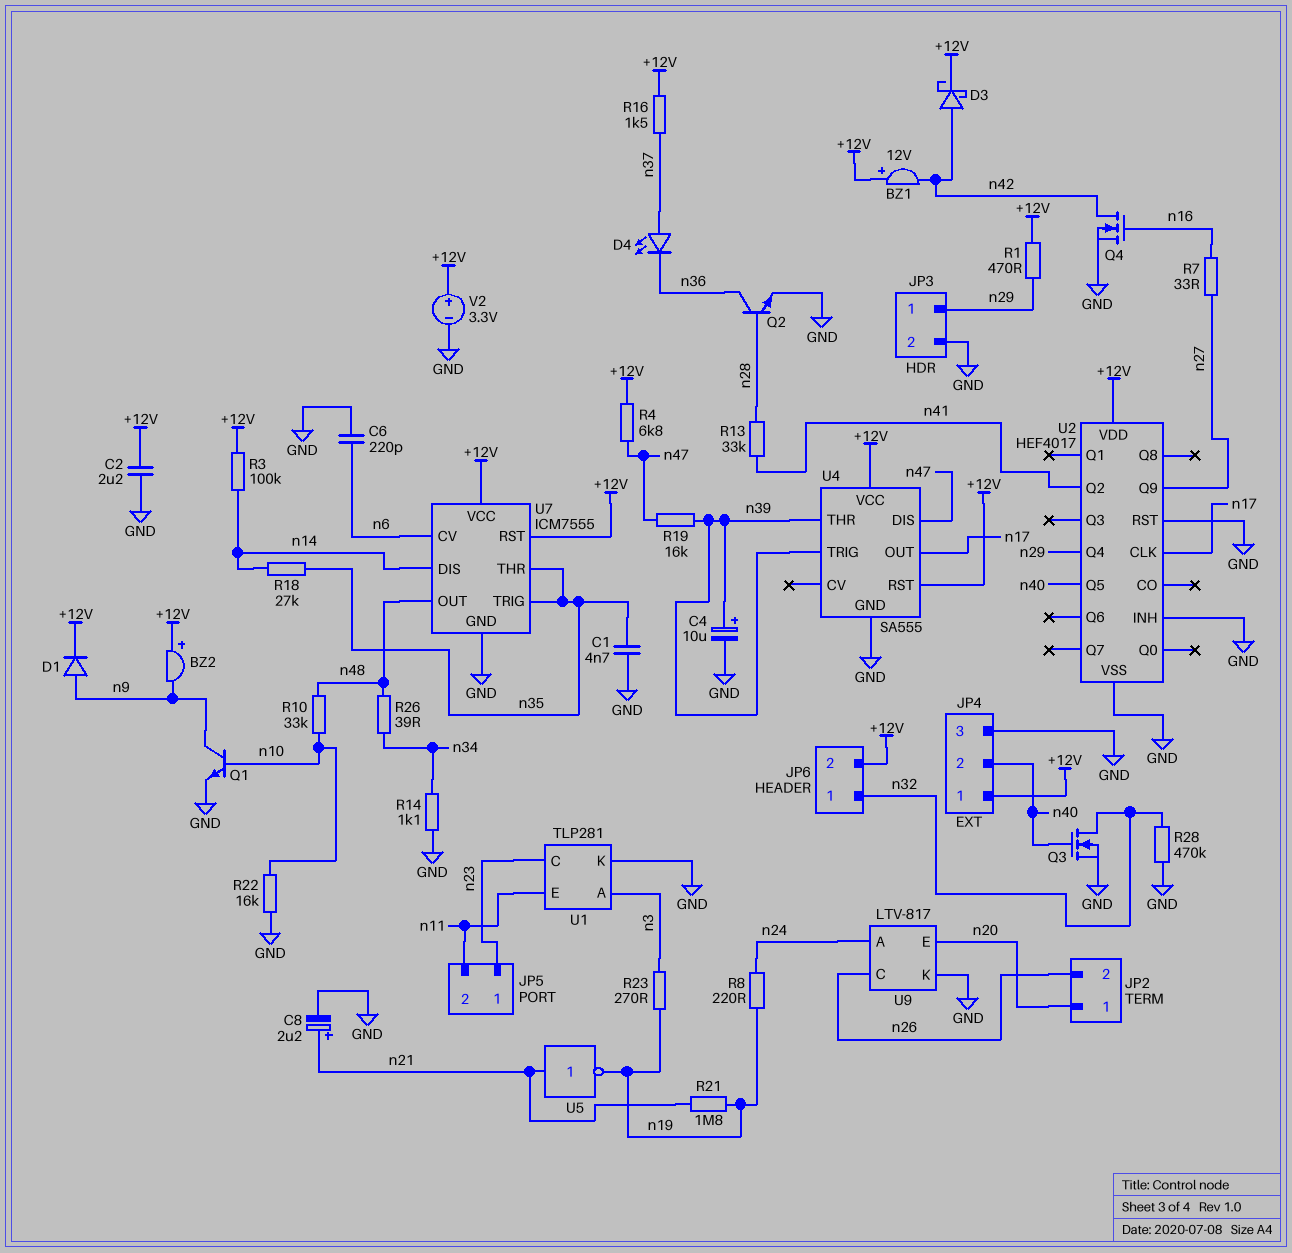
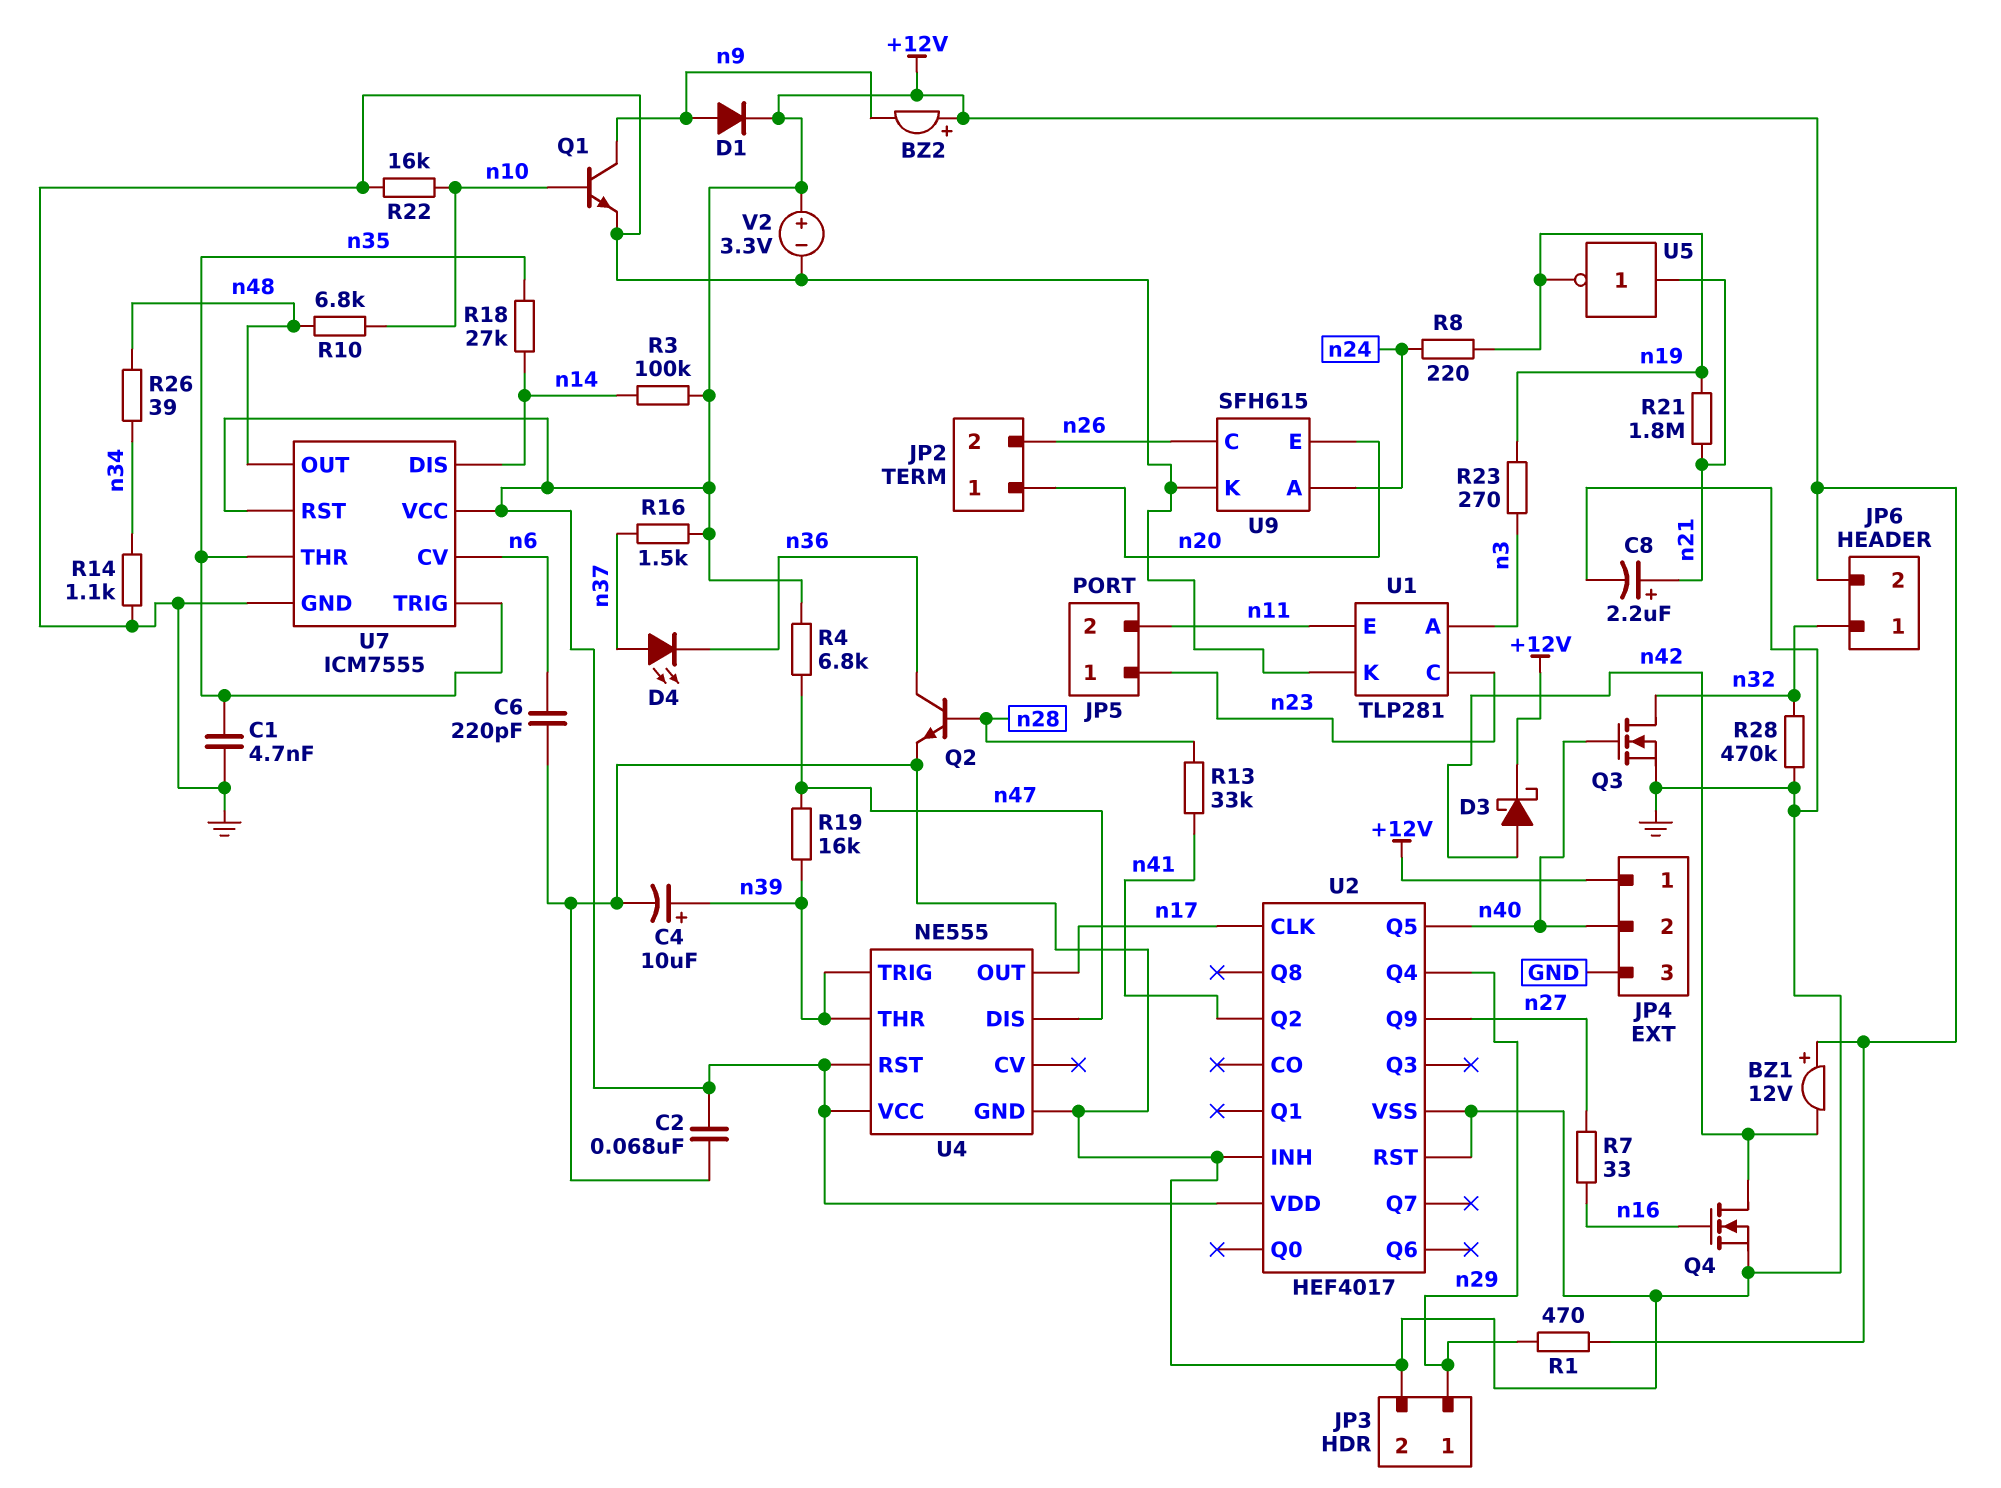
C2: 2.2uF (+12V, GND) -> 68nF (+12V, GND)
R10: 33k (n10, n48) -> 6.8k (n10, n48)
U4: SA555 -> NE555
U9: LTV-817 -> SFH615

